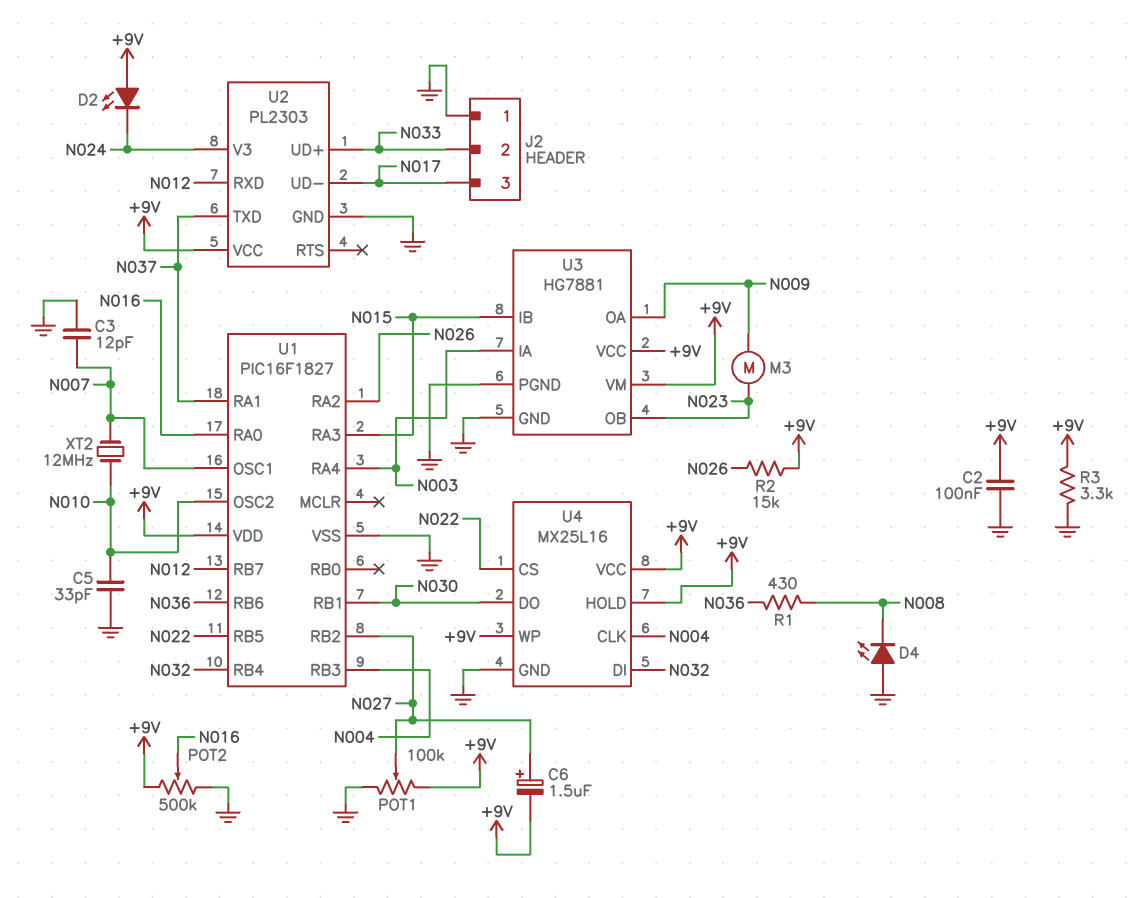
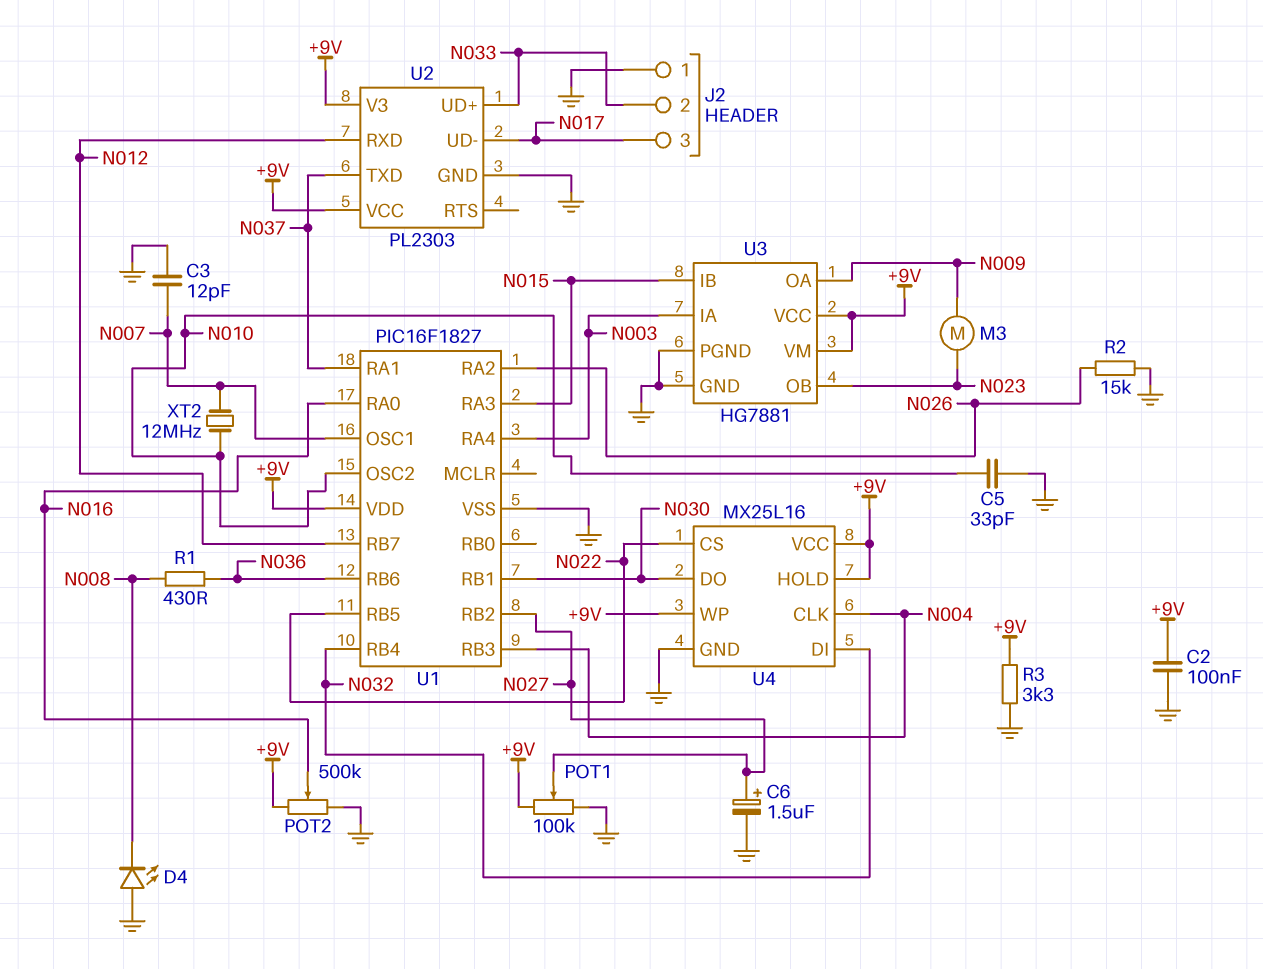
C6: 1.5uF (plus N027, minus +9V) -> 1.5uF (plus N027, minus GND)
D2: LED (A +9V, K N024) -> none
R2: 15k (+9V, N026) -> 15k (GND, N026)
U2 pin V3: N024 -> +9V

